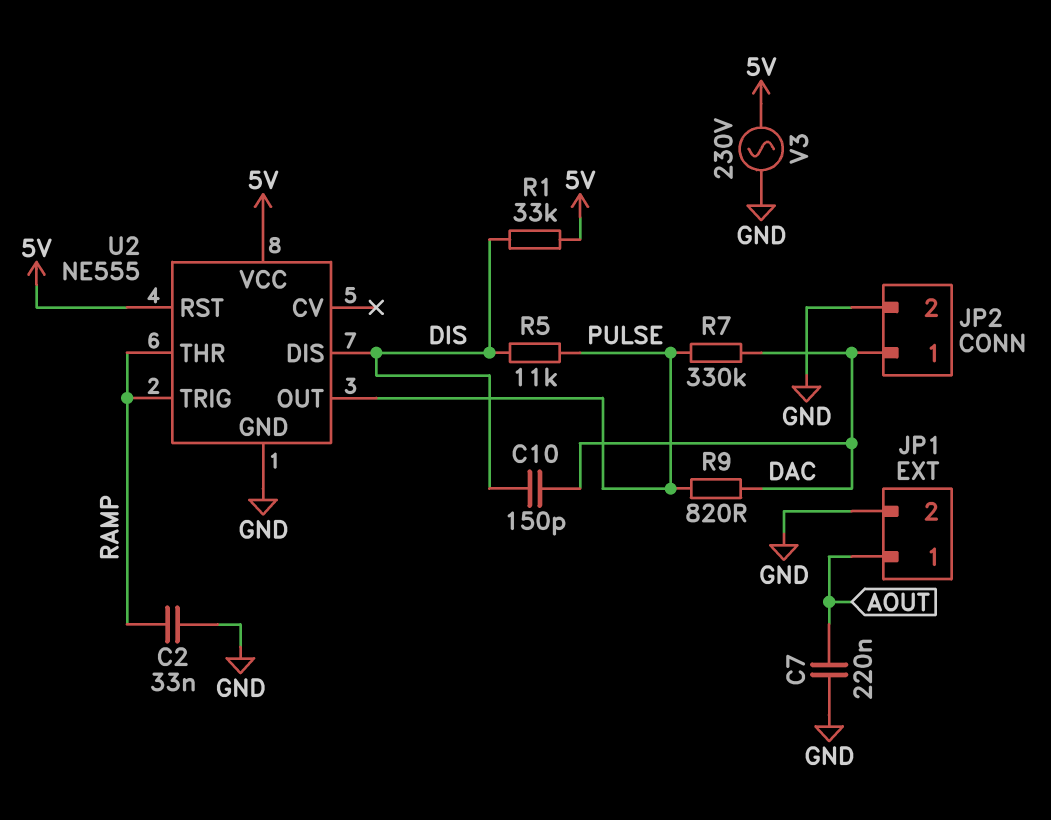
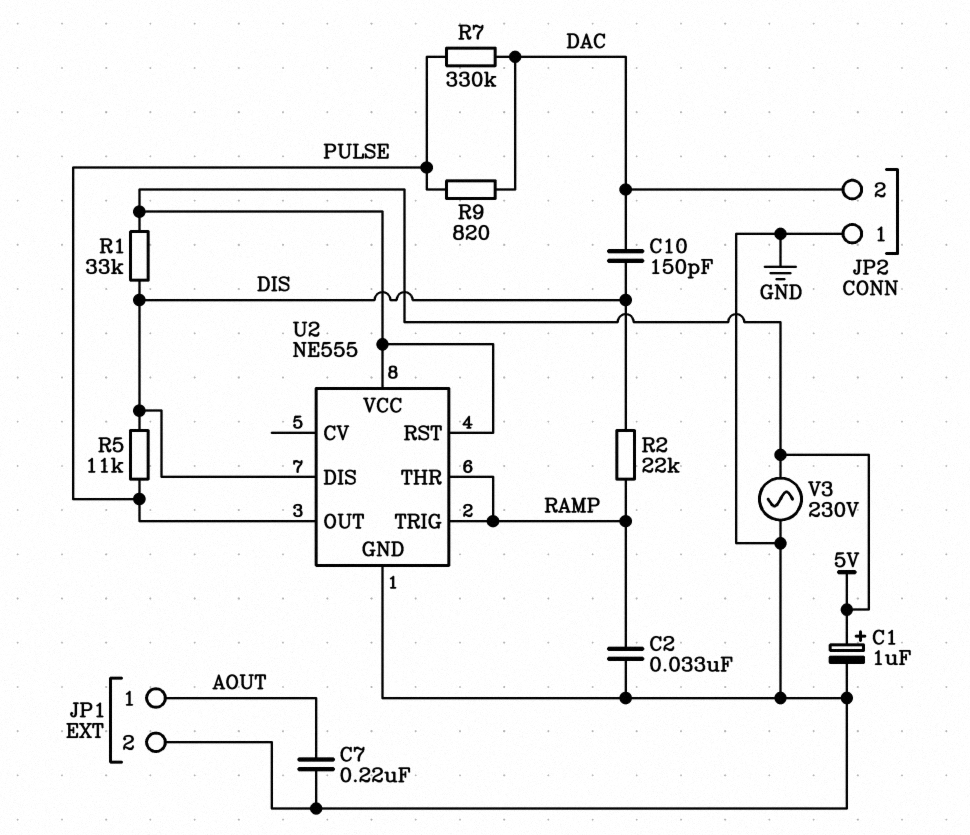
C1: none -> 1uF (plus 5V, minus GND)
JP2 pin 1: DAC -> GND
JP2 pin 2: GND -> DAC
R2: none -> 22k (DIS, RAMP)

